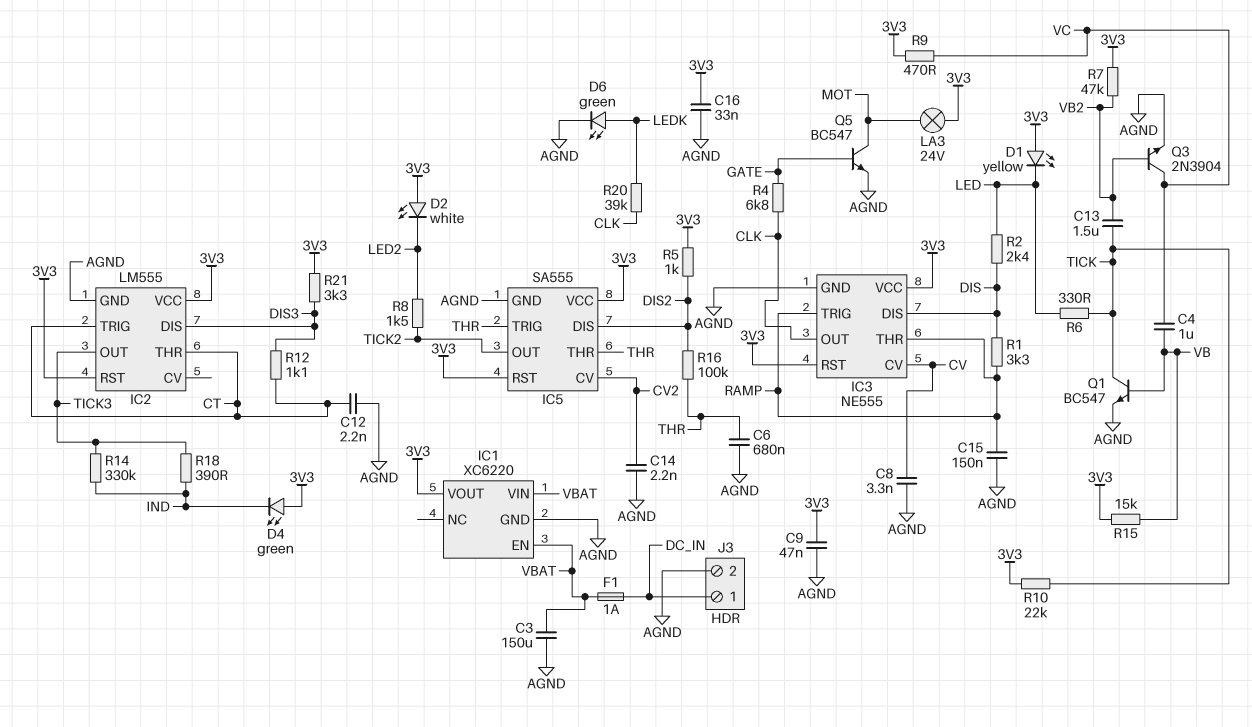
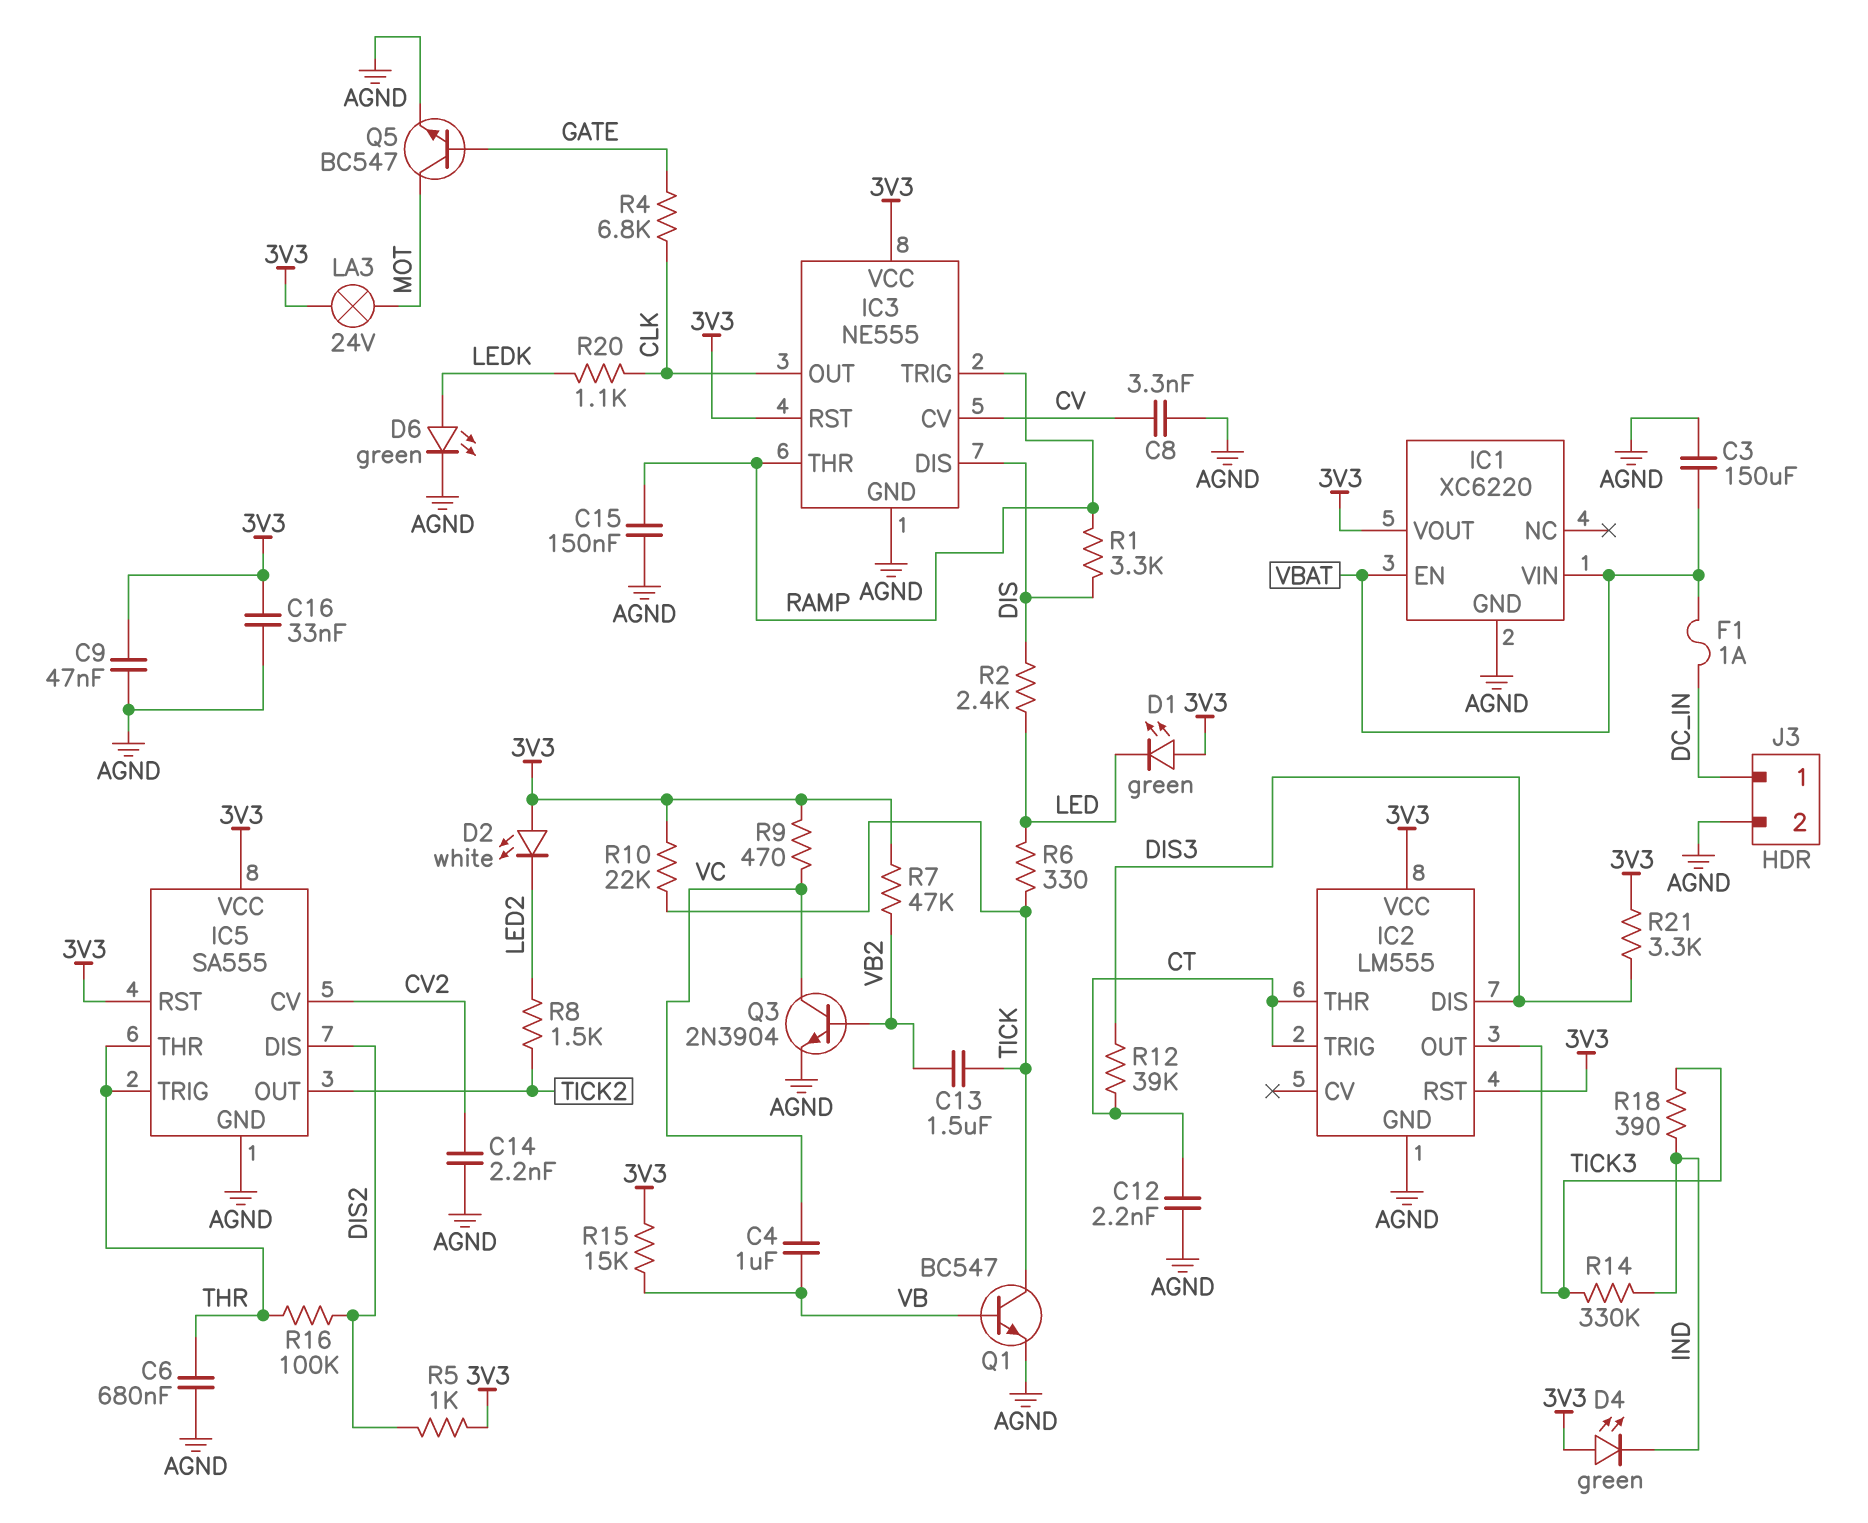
D1: LED yellow (A 3V3, K LED) -> LED green (A 3V3, K LED)
R12: 1.1k (CT, DIS3) -> 39k (CT, DIS3)
R20: 39k (CLK, LEDK) -> 1.1k (CLK, LEDK)

